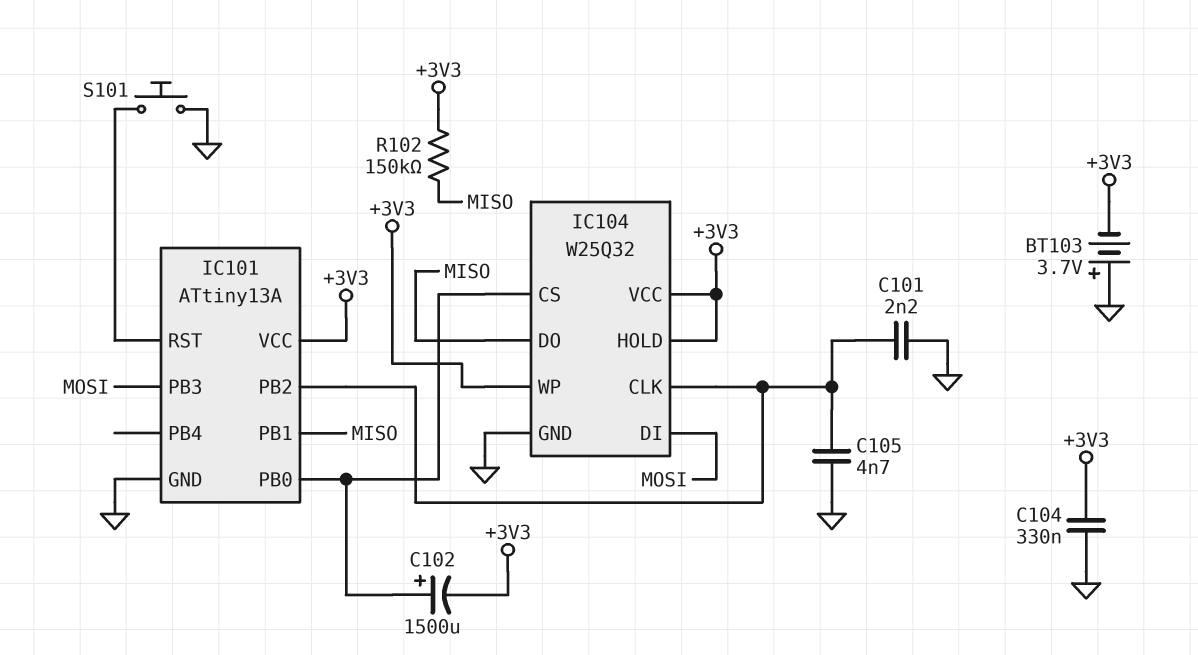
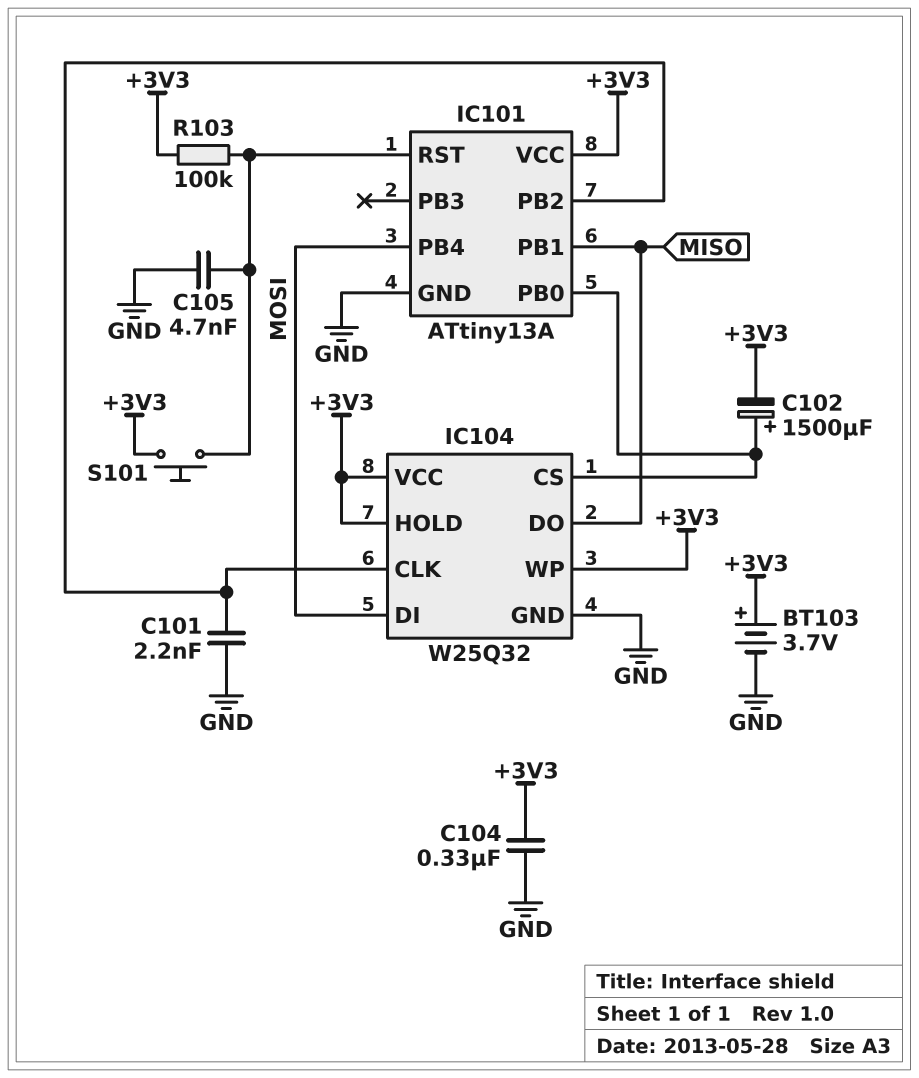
BT103: 3.7V (plus GND, minus +3V3) -> 3.7V (plus +3V3, minus GND)
C105: 4.7nF (GND, IC101/PB2) -> 4.7nF (GND, IC101/RST)
IC101 pin PB3: MOSI -> none
IC101 pin PB4: none -> MOSI
R102: 150k (+3V3, MISO) -> none
R103: none -> 100k (+3V3, IC101/RST)
S101: button (GND, IC101/RST) -> button (+3V3, IC101/RST)

